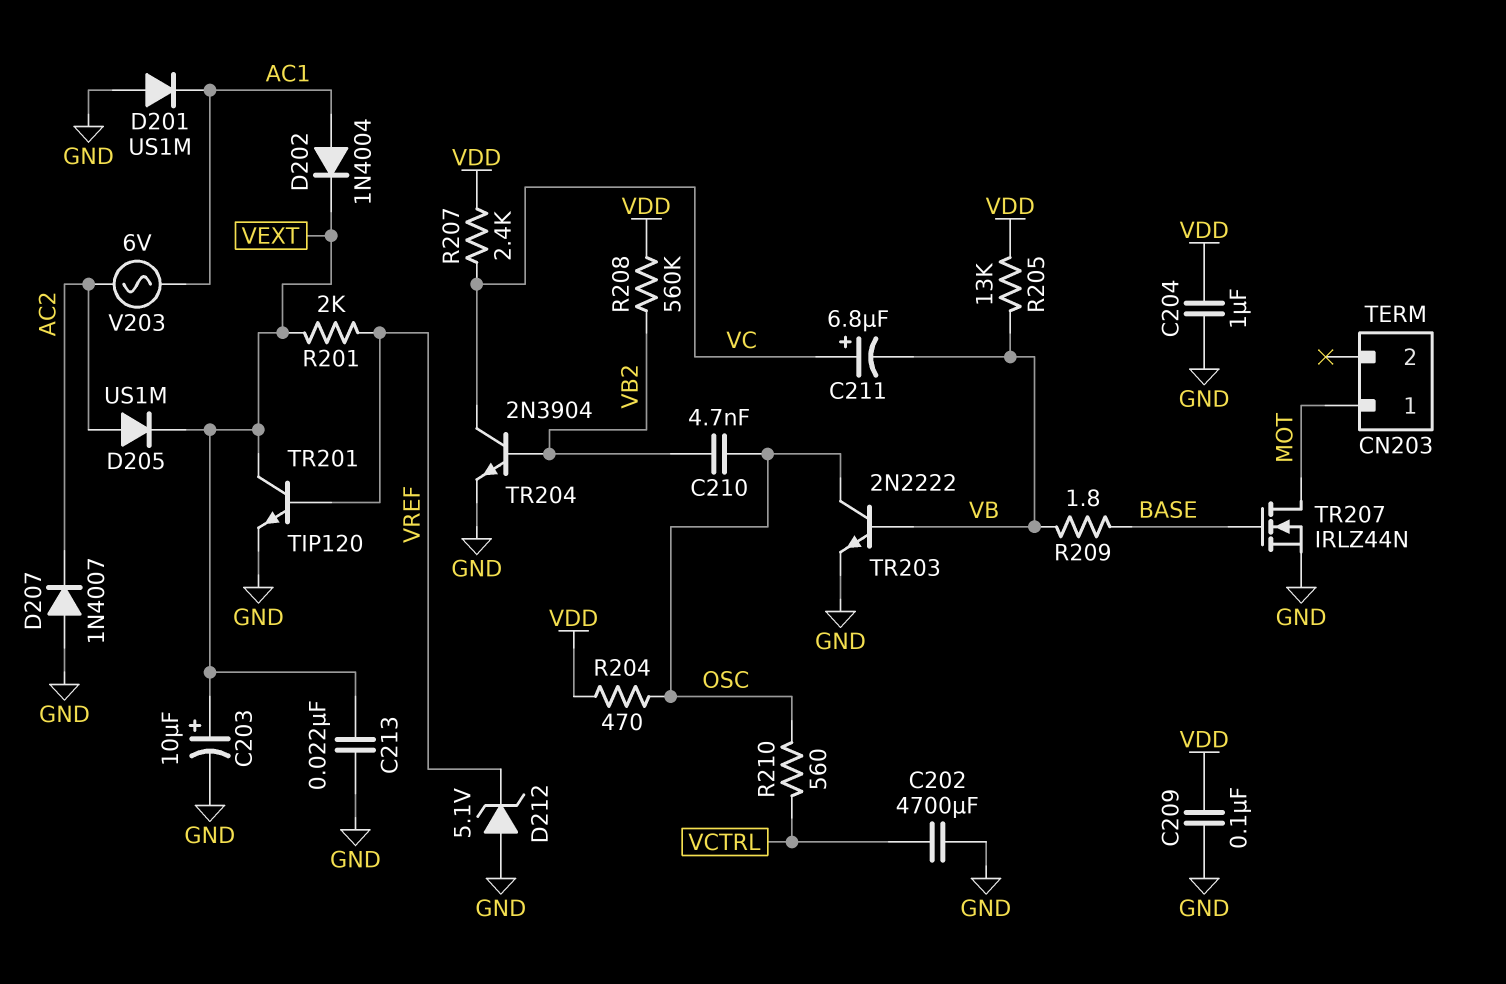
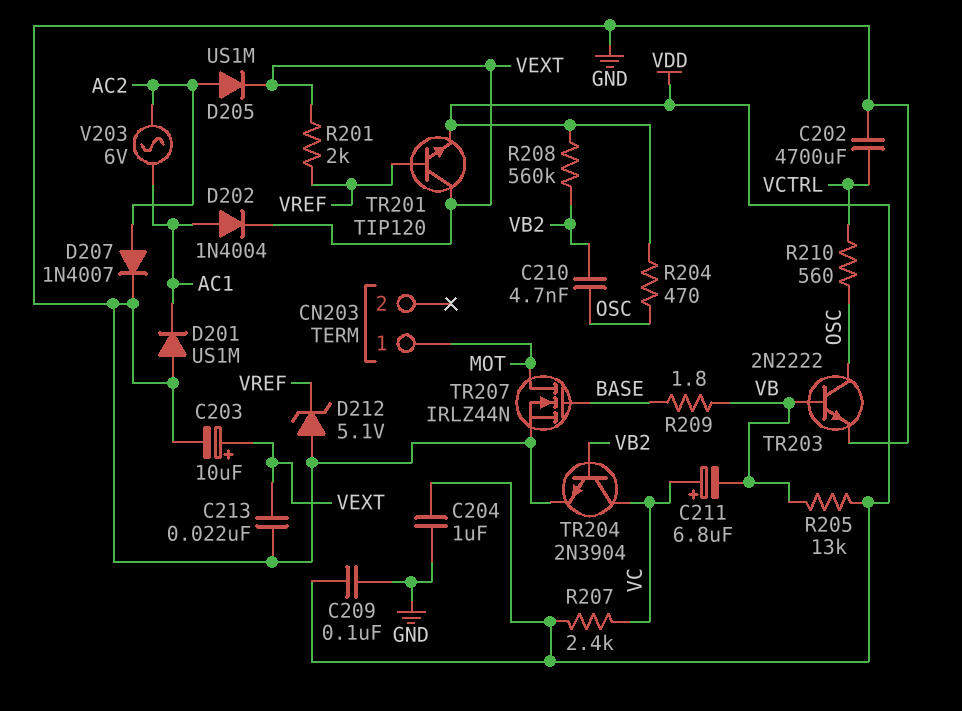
D207: diode 1N4007 (A GND, K AC2) -> diode 1N4007 (A AC2, K GND)
TR201: NPN TIP120 (B VREF, C VEXT, E GND) -> NPN TIP120 (B VREF, C VEXT, E VDD)

